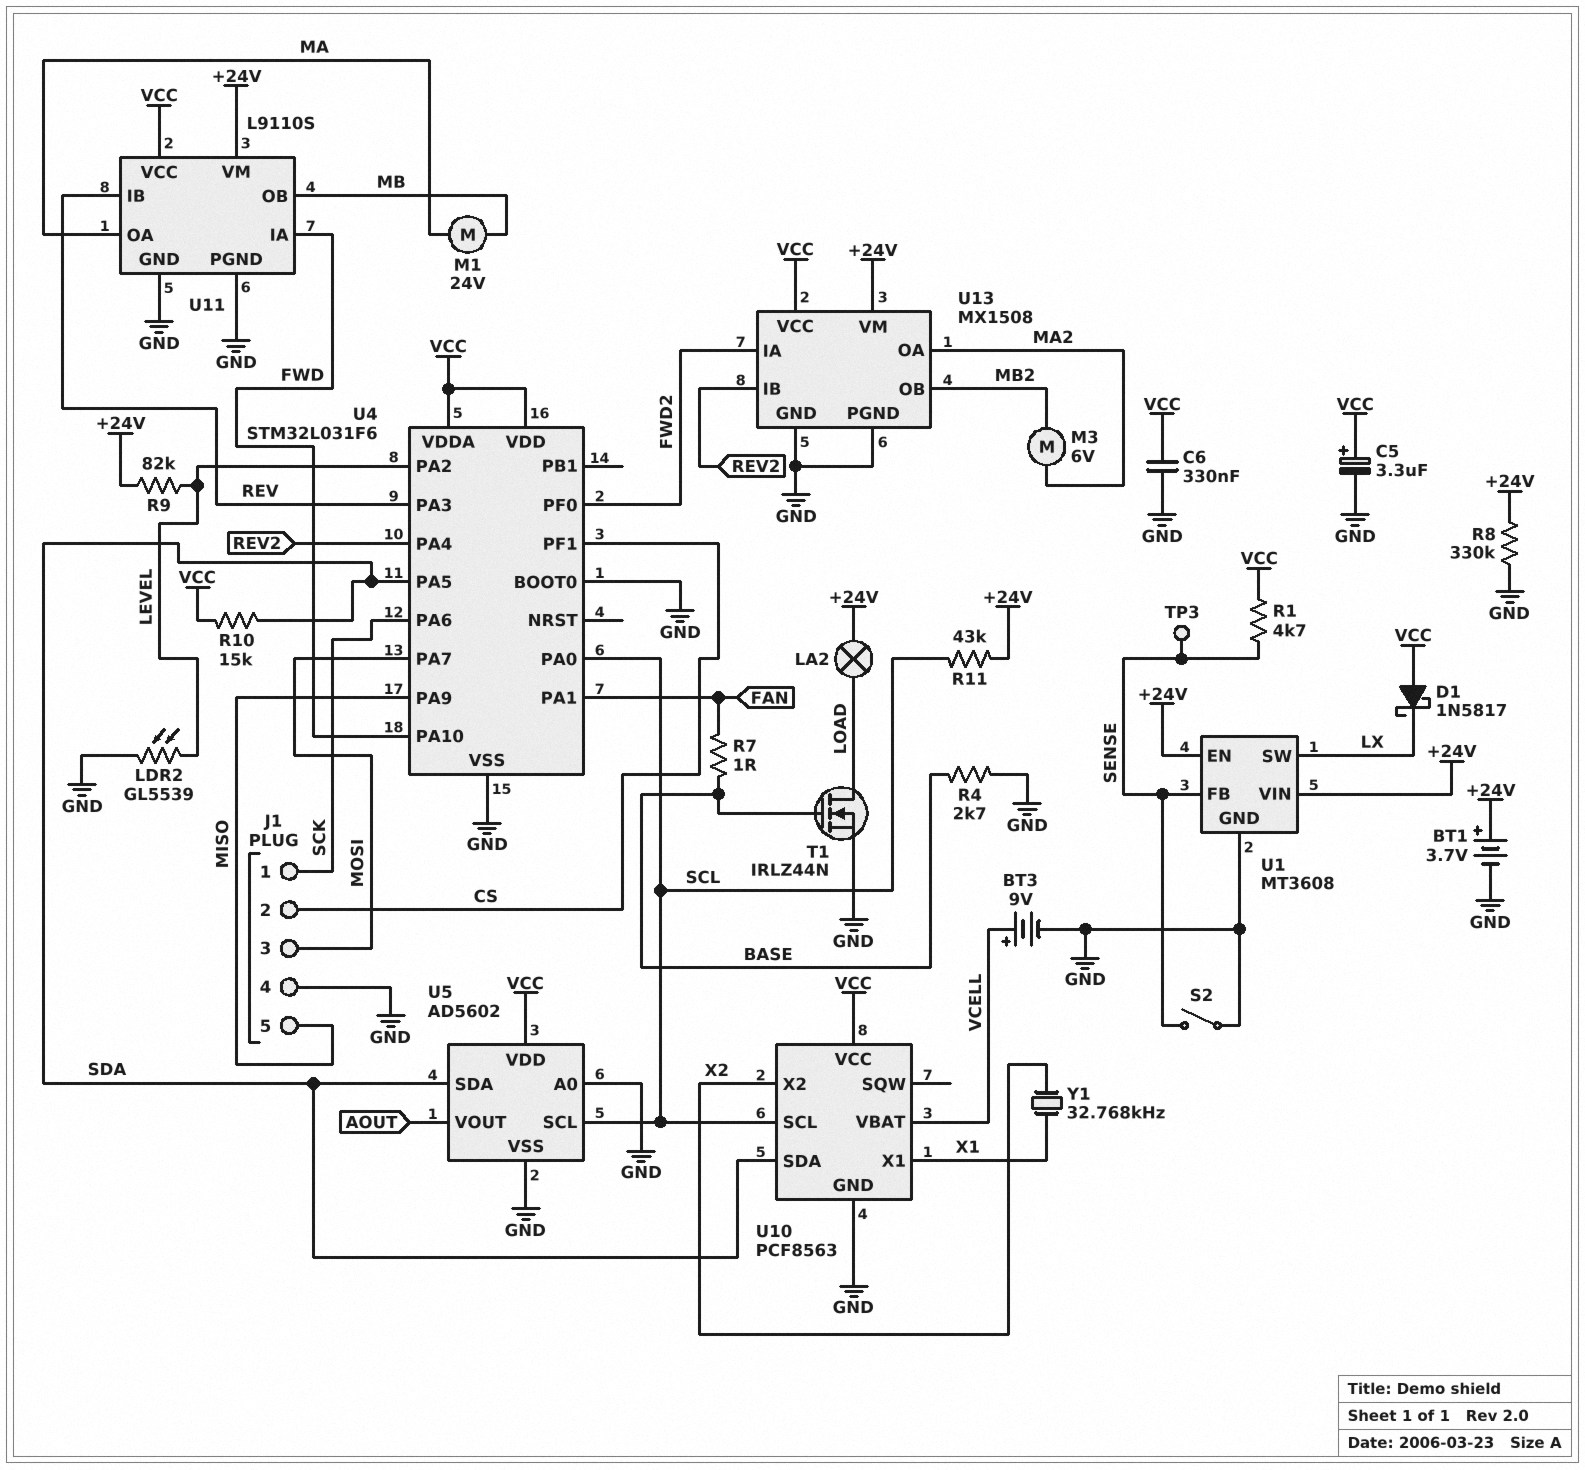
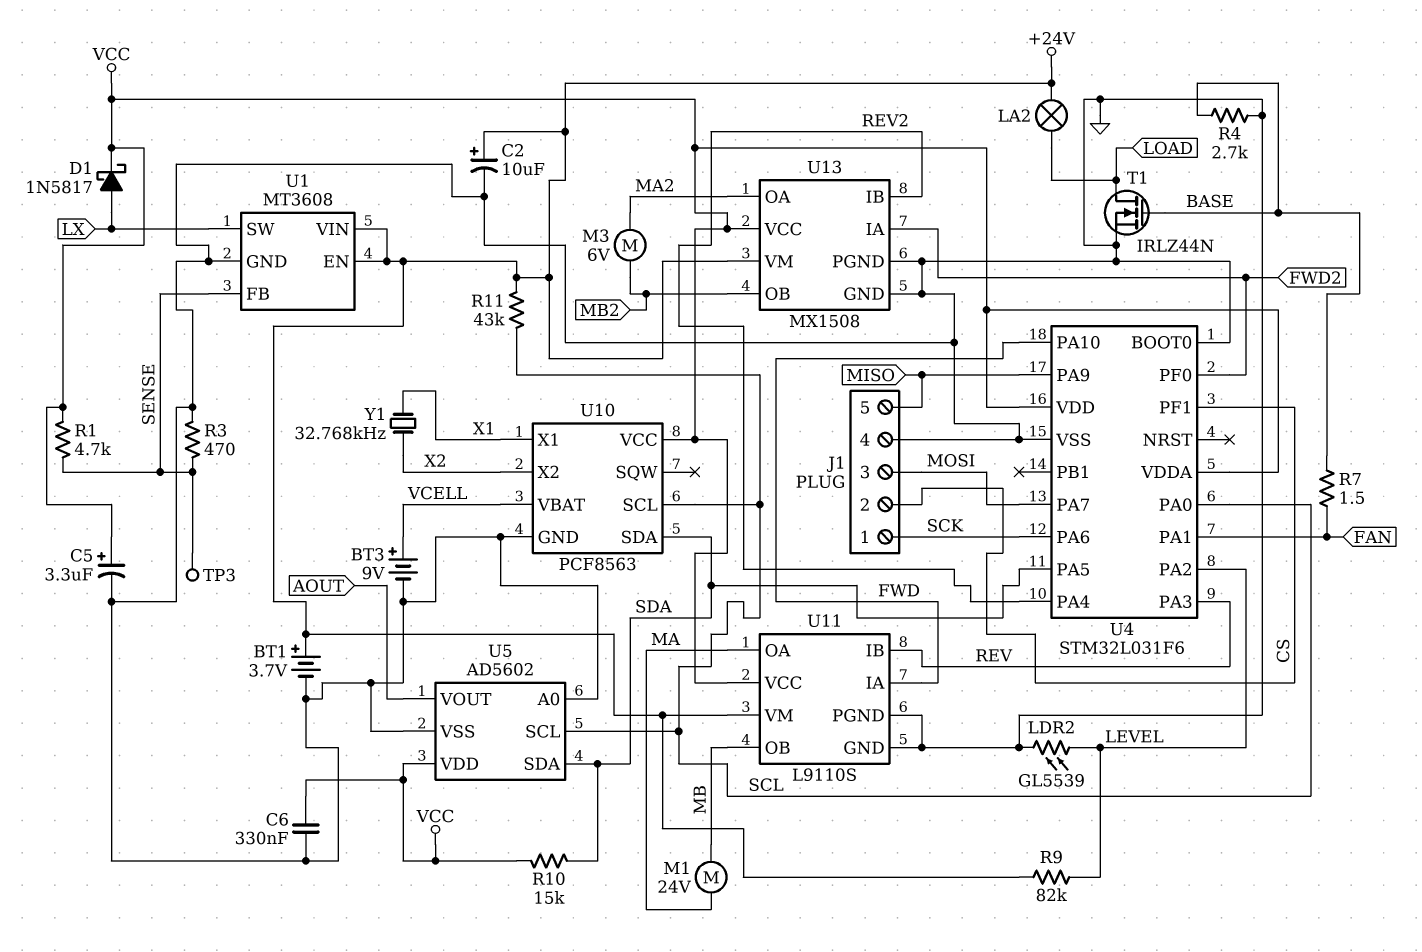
C2: none -> 10uF (plus +24V, minus GND)
D1: schottky 1N5817 (A VCC, K LX) -> schottky 1N5817 (A LX, K VCC)
R3: none -> 470 (GND, SENSE)
R7: 1 (BASE, FAN) -> 1.5 (BASE, FAN)
R8: 330k (+24V, GND) -> none
S2: switch (GND, SENSE) -> none

